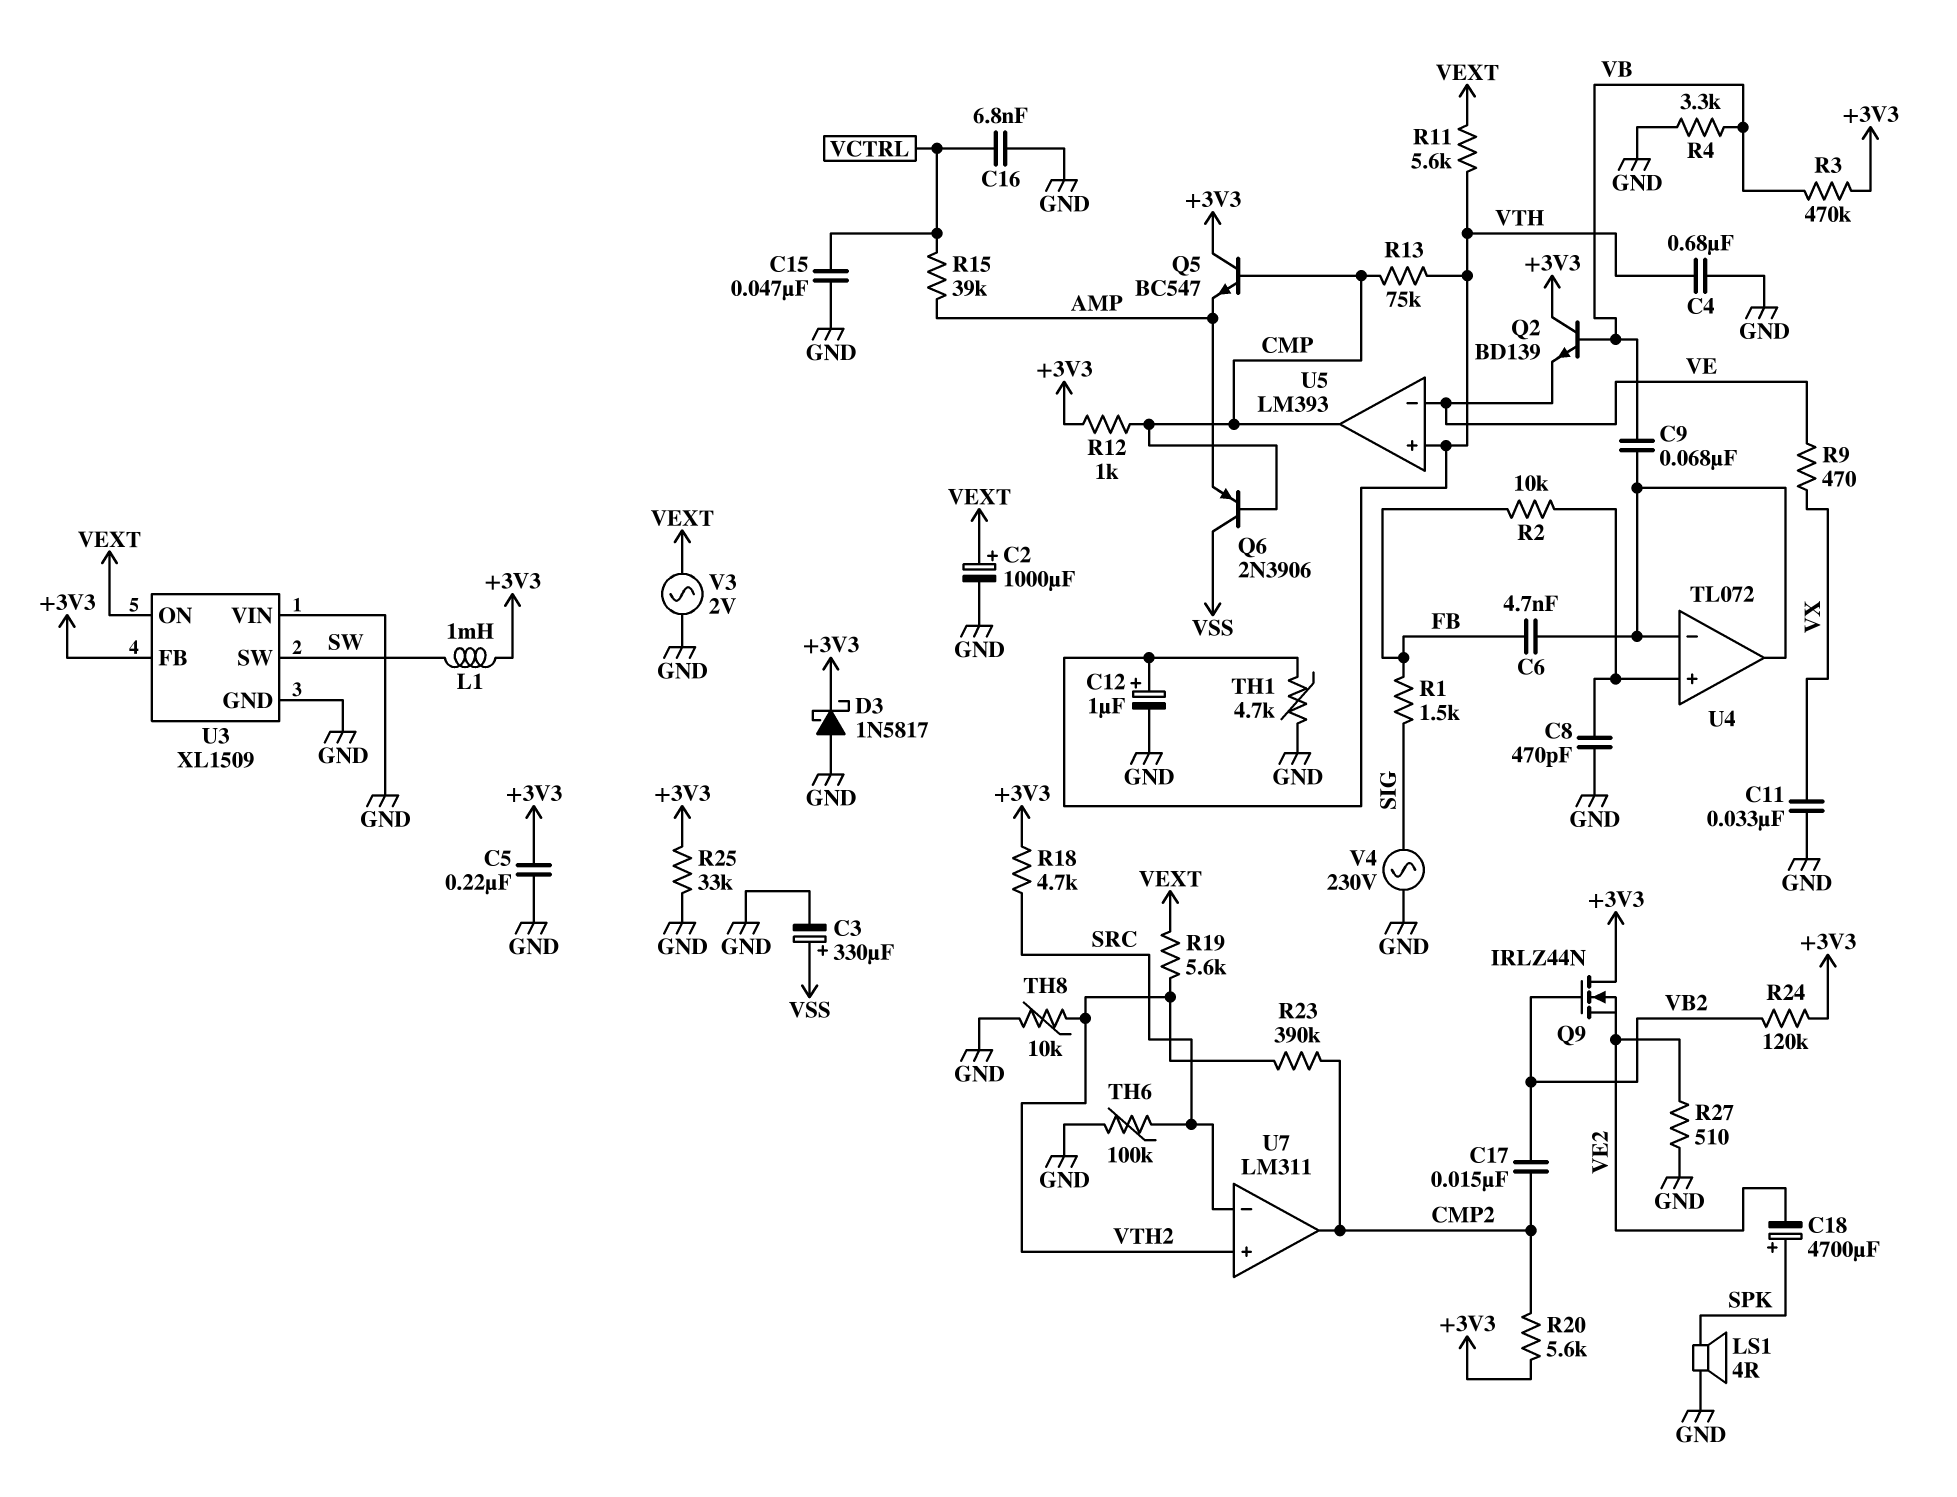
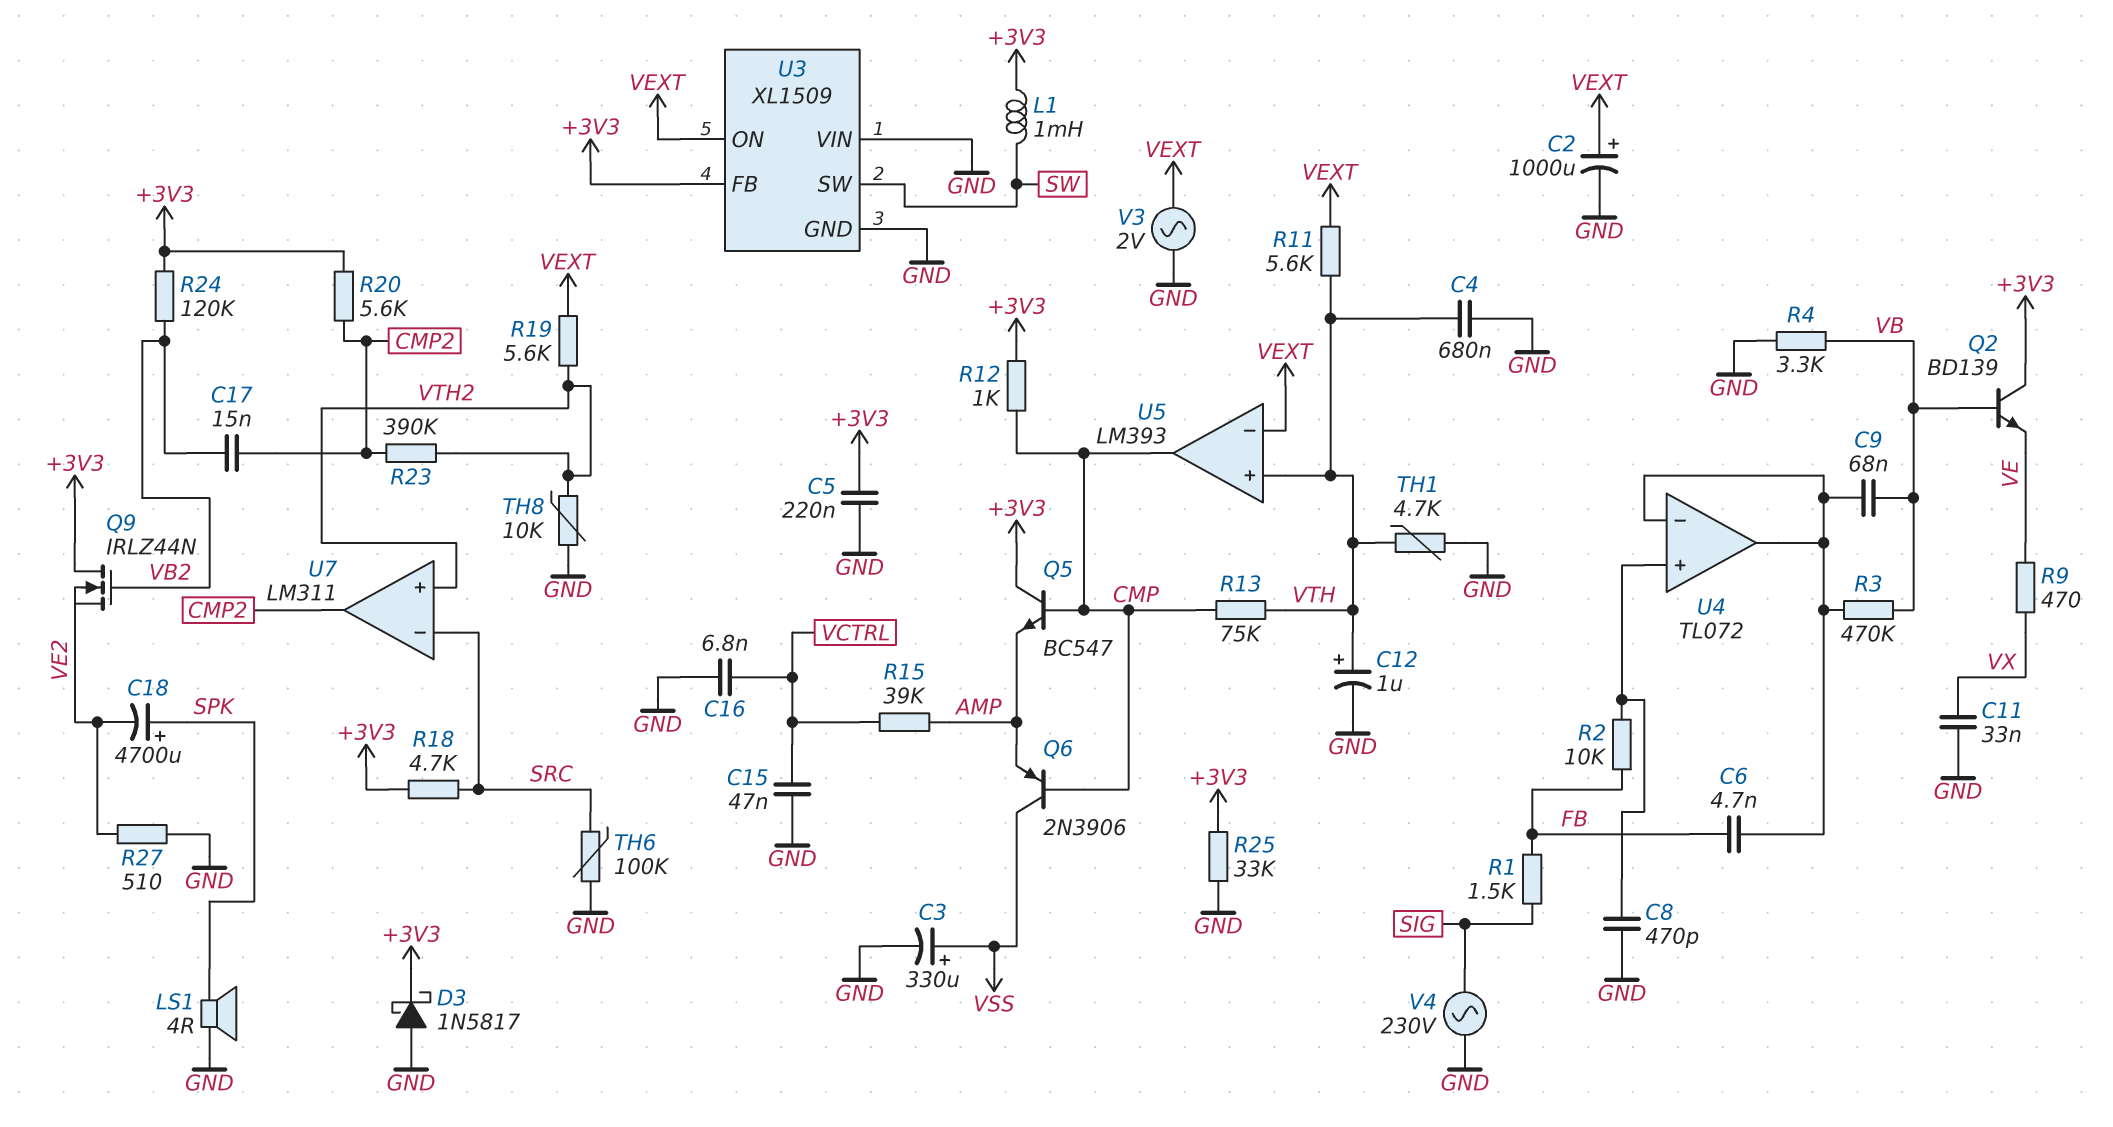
R3: 470k (+3V3, VB) -> 470k (U4/in-, VB)
U5 pin in-: VE -> VEXT

